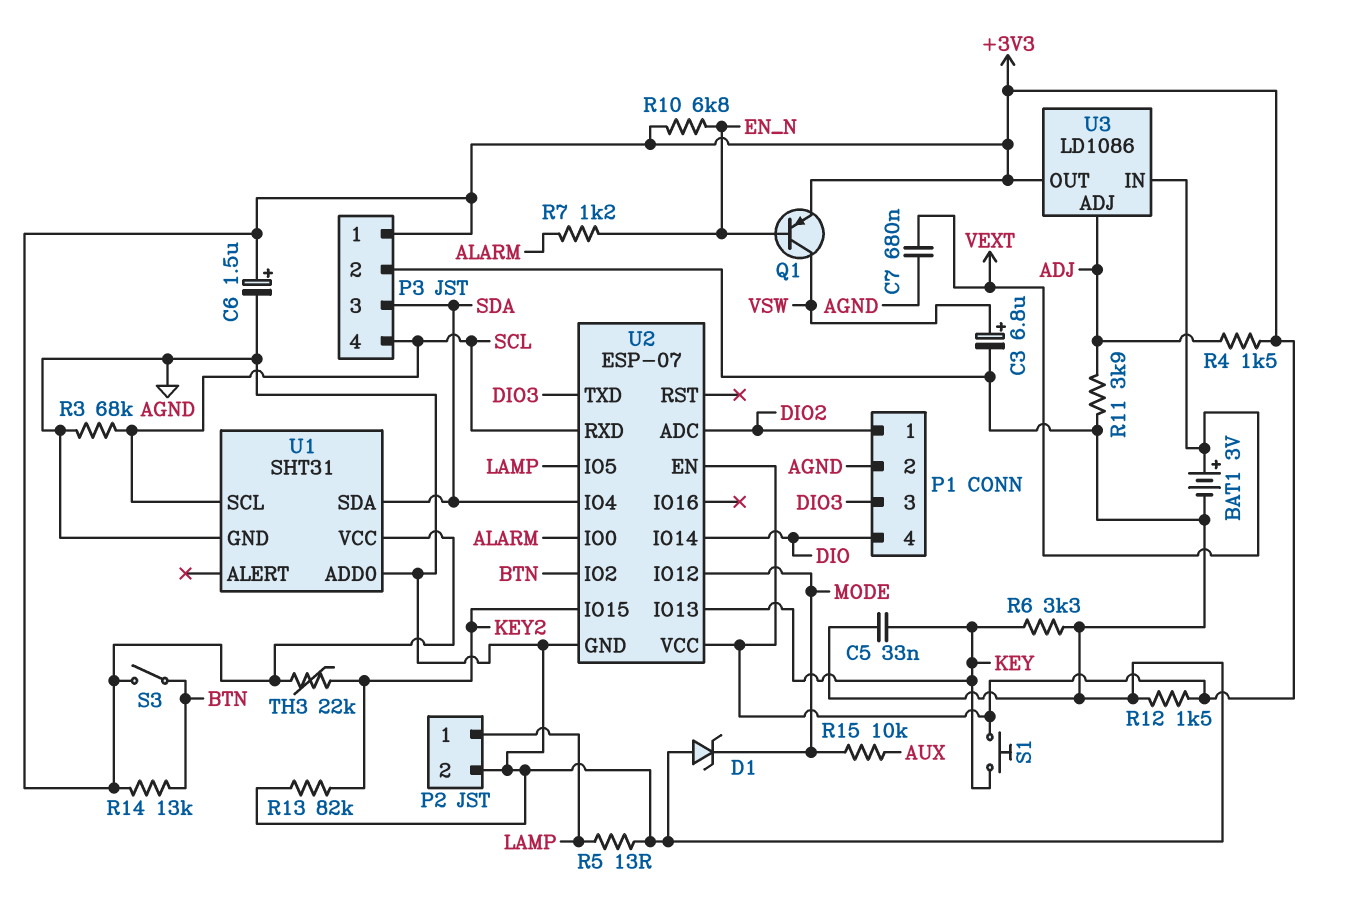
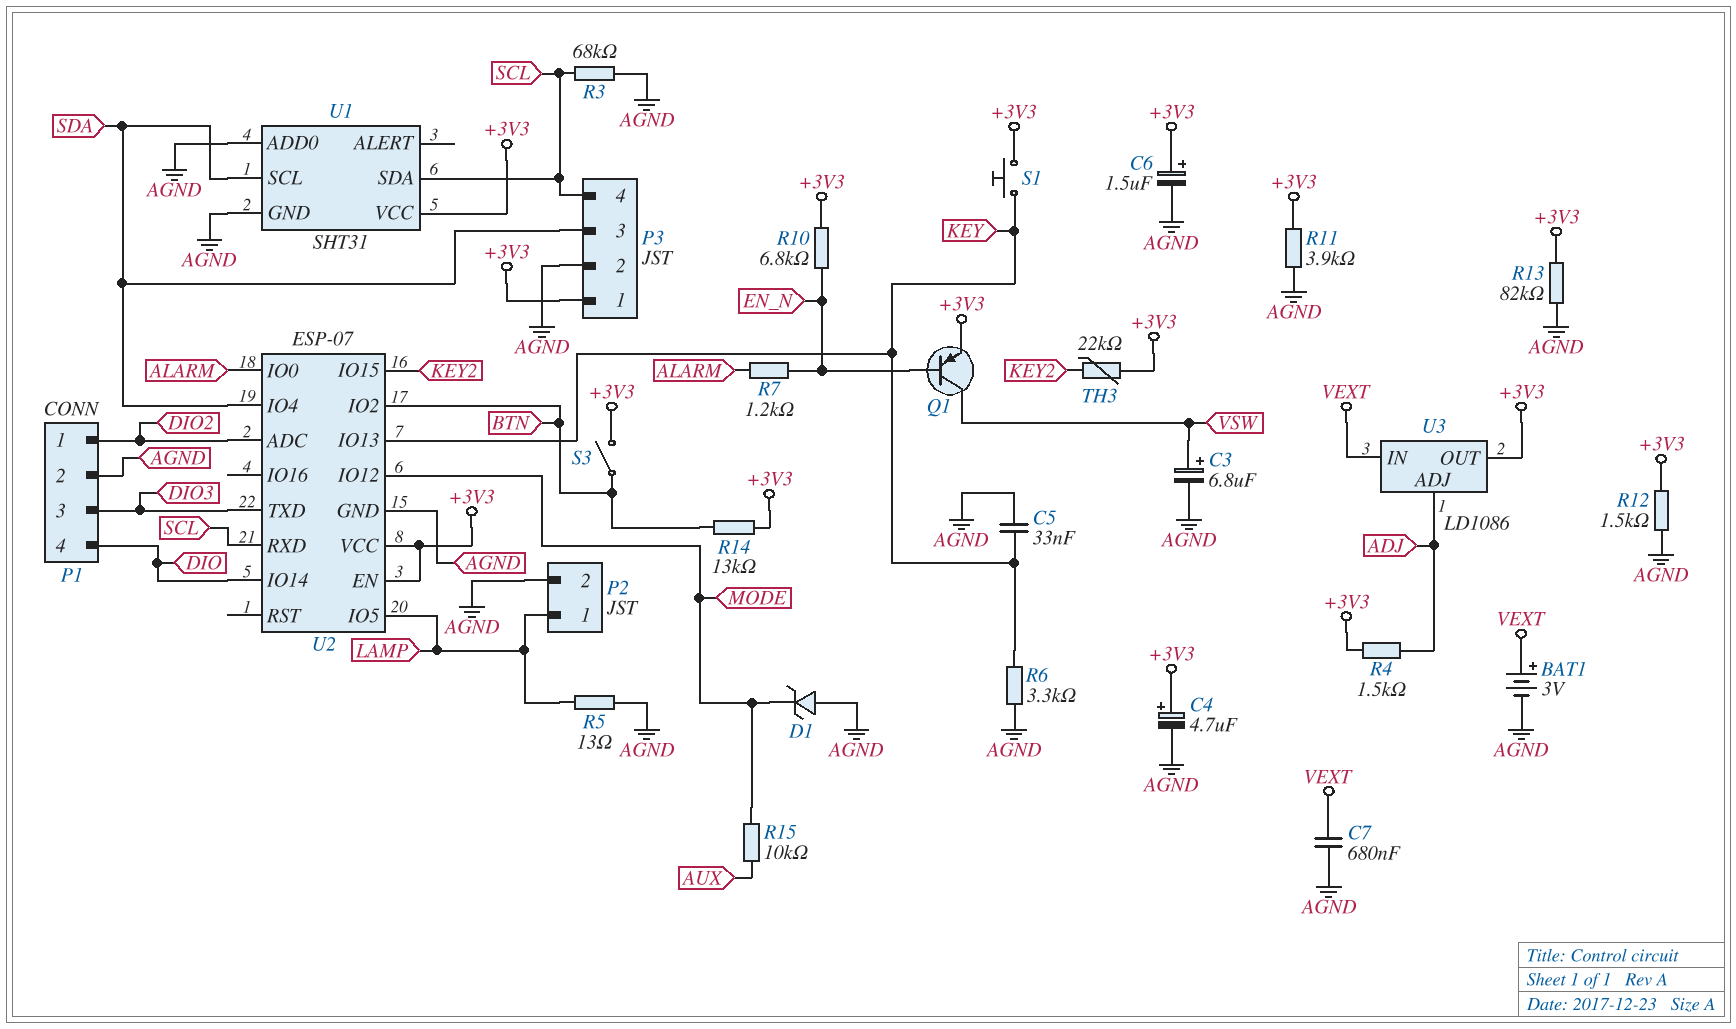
C4: none -> 4.7uF (plus +3V3, minus AGND)
R11: 3.9k (ADJ, AGND) -> 3.9k (+3V3, AGND)
R13: 82k (AGND, KEY2) -> 82k (+3V3, AGND)
U1 pin SCL: SCL -> SDA
U1 pin SDA: SDA -> SCL

